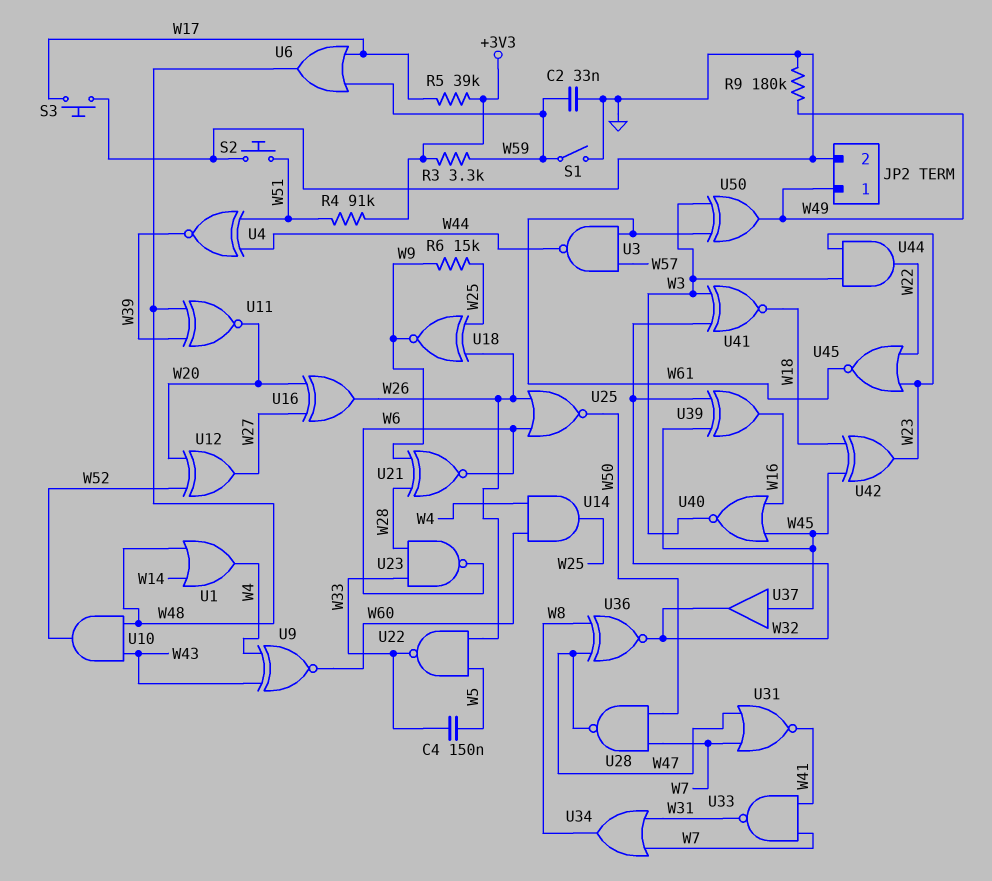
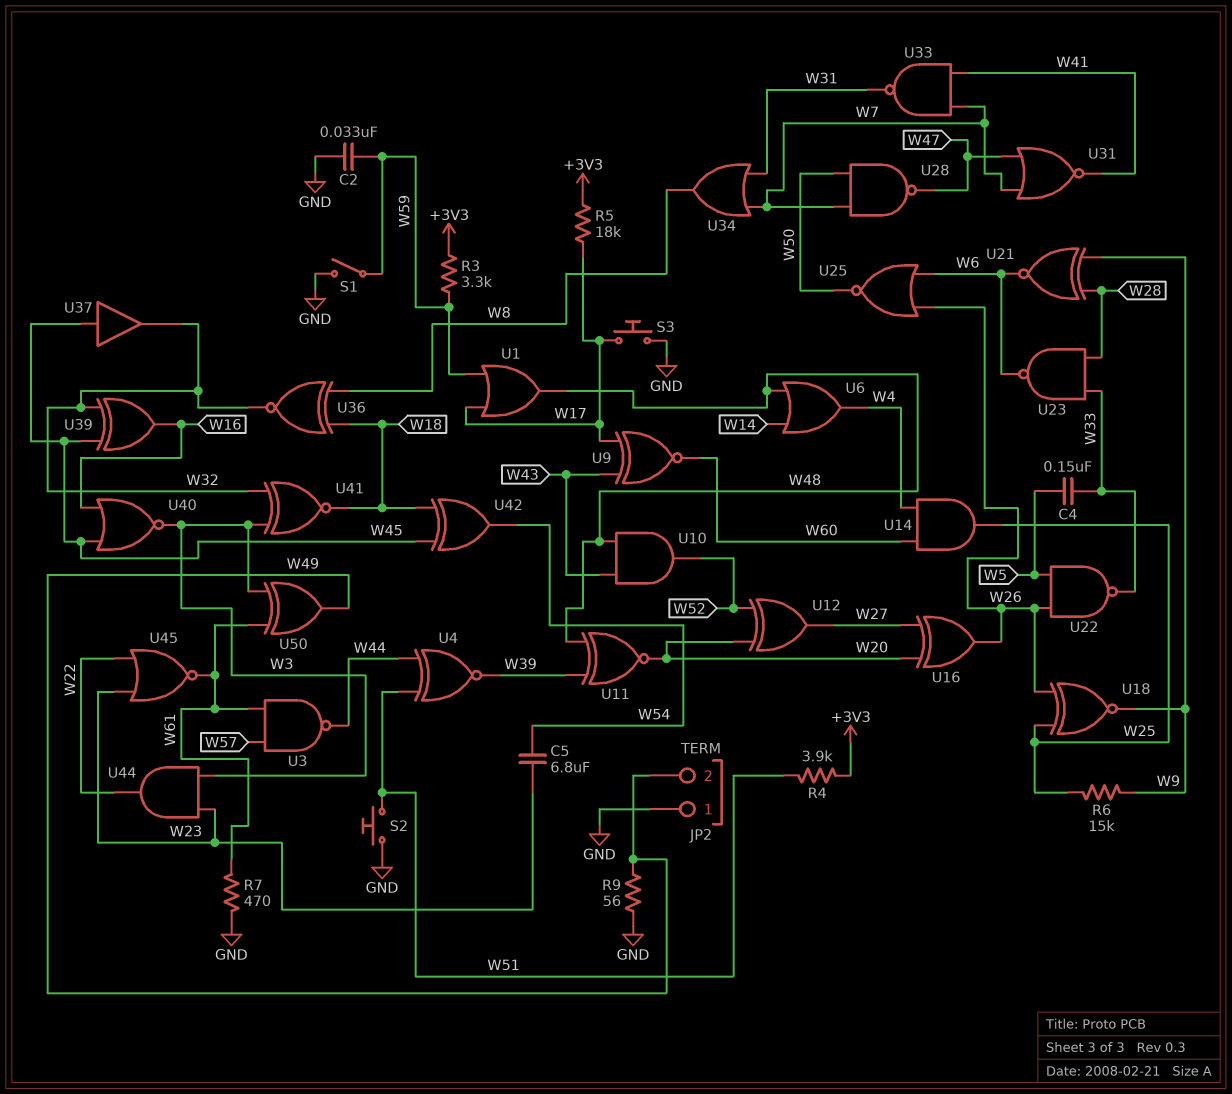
C5: none -> 6.8uF (W23, W54)
JP2 pin 1: W49 -> GND
JP2 pin 2: GND -> W49
R4: 91k (+3V3, W51) -> 3.9k (+3V3, W51)
R5: 39k (+3V3, W17) -> 18k (+3V3, W17)
R7: none -> 470 (GND, W61)
R9: 180k (GND, W49) -> 56 (GND, W49)
U1: OR (in W14, in W48, out W4) -> OR (in W17, in W59, out W48)
U6: OR (in W17, in W59, out W48) -> OR (in W14, in W48, out W4)
U9: XNOR (in W4, in W43, out W60) -> XNOR (in W17, in W43, out W60)
U36: XNOR (in W8, in W47, out W32) -> XNOR (in W8, in W18, out W32)
U42: XOR (in W18, in W45, out W23) -> XOR (in W18, in W45, out W54)

